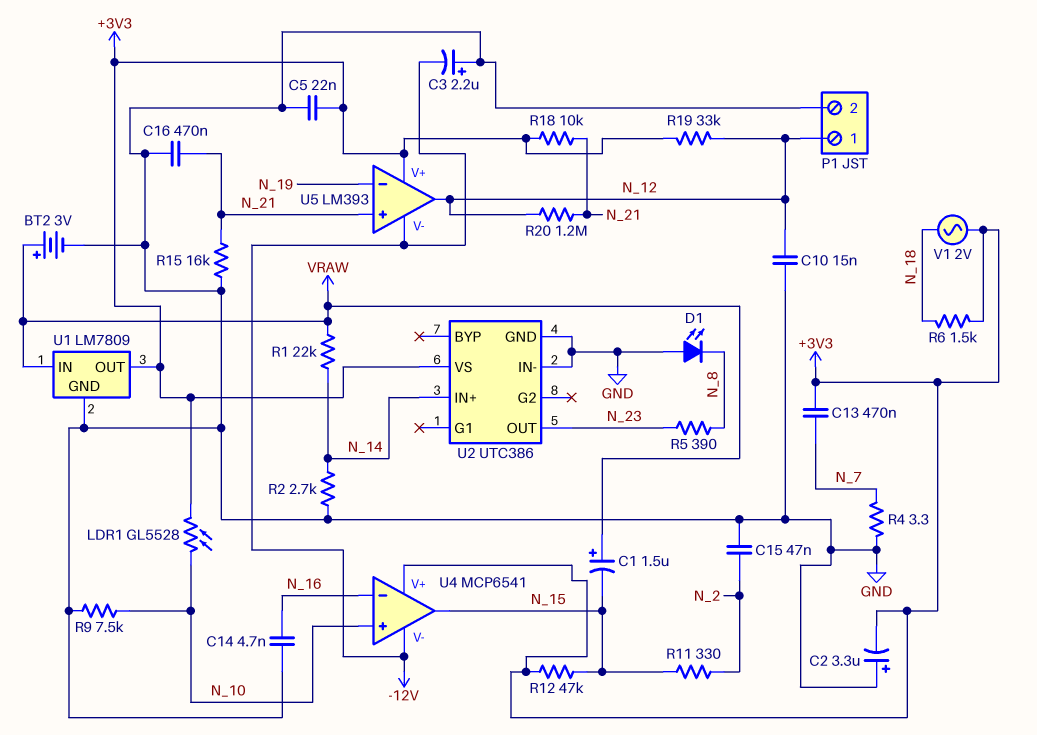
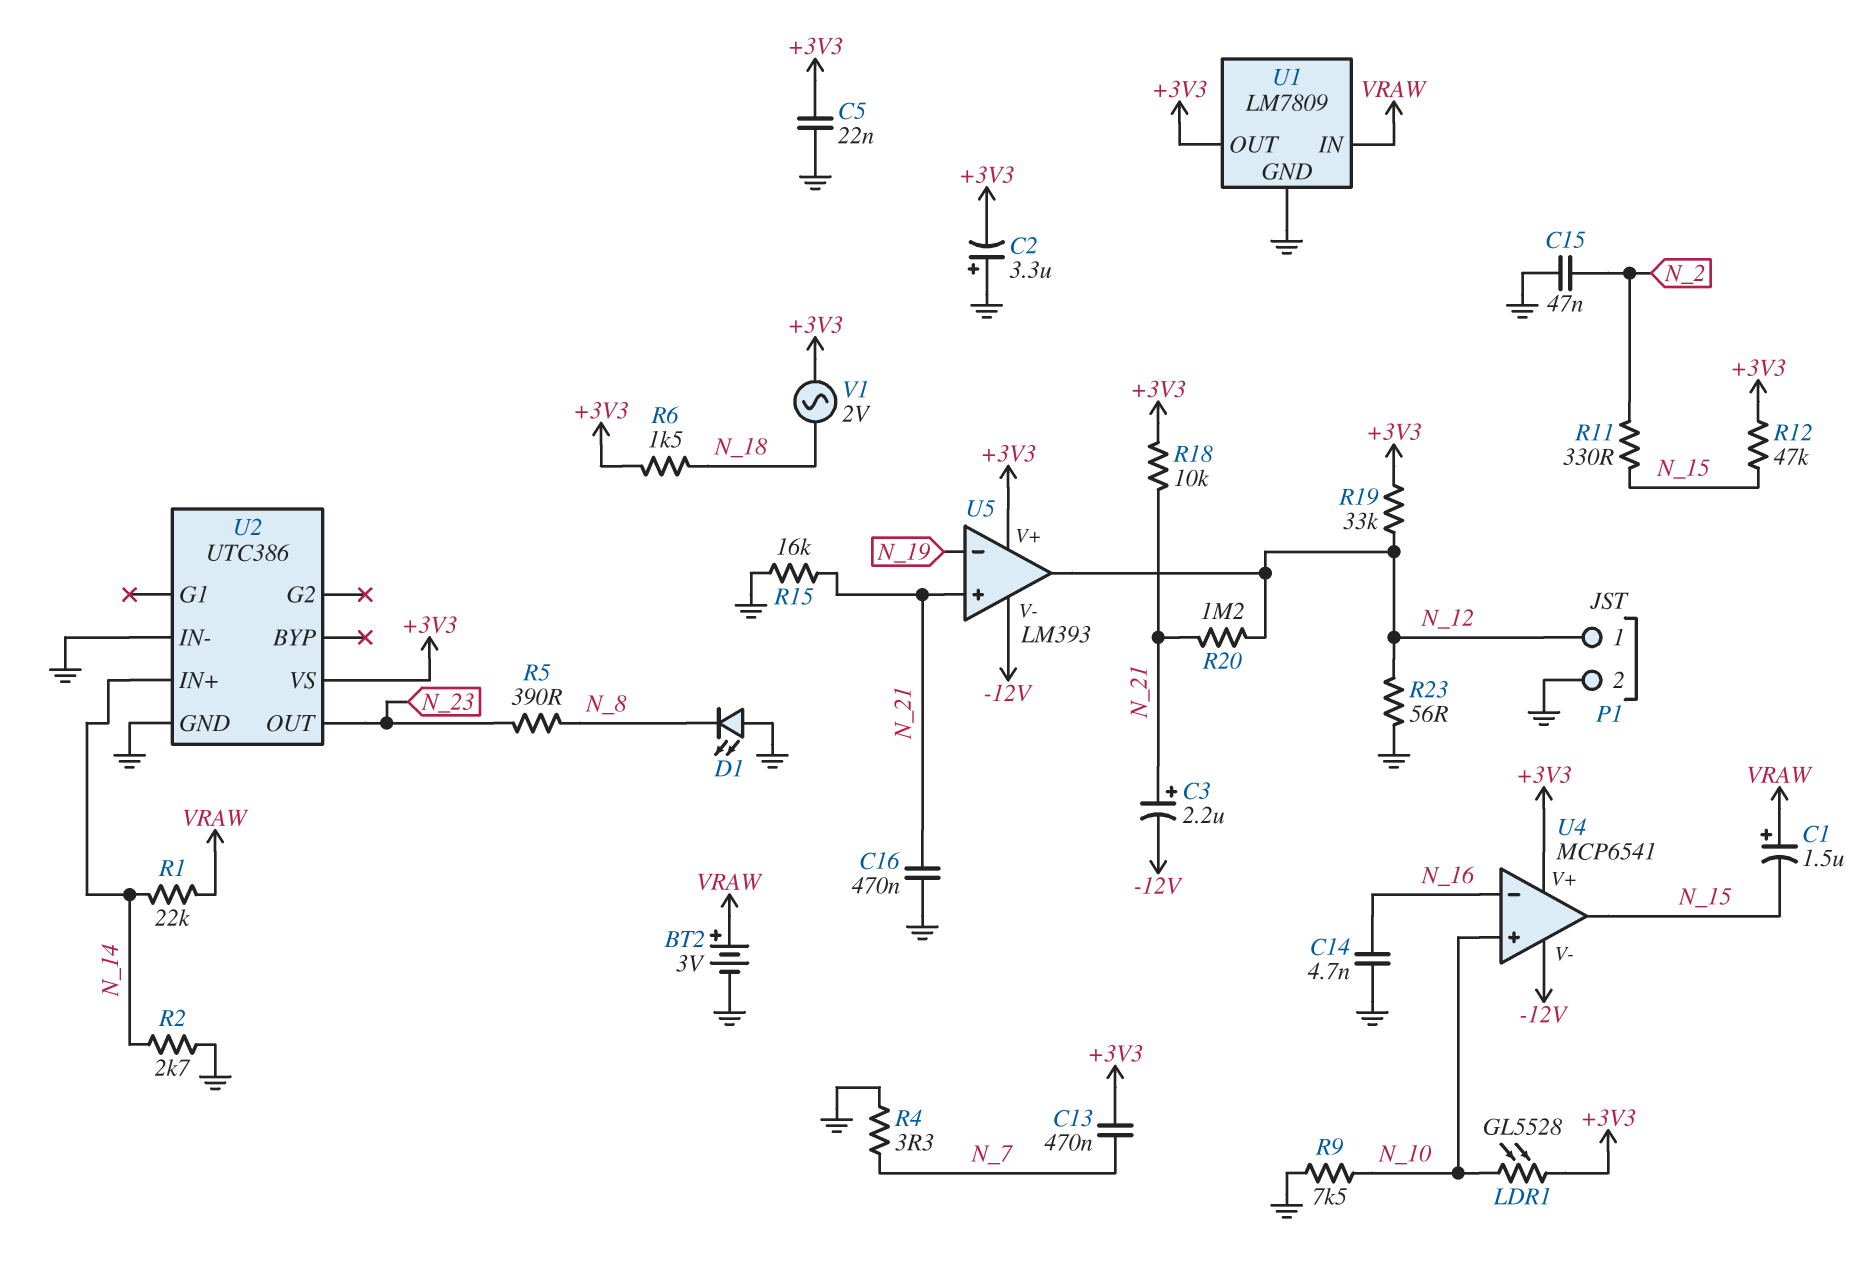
C3: 2.2uF (plus GND, minus -12V) -> 2.2uF (plus N_21, minus -12V)
C10: 15nF (GND, N_12) -> none
R23: none -> 56 (GND, N_12)

